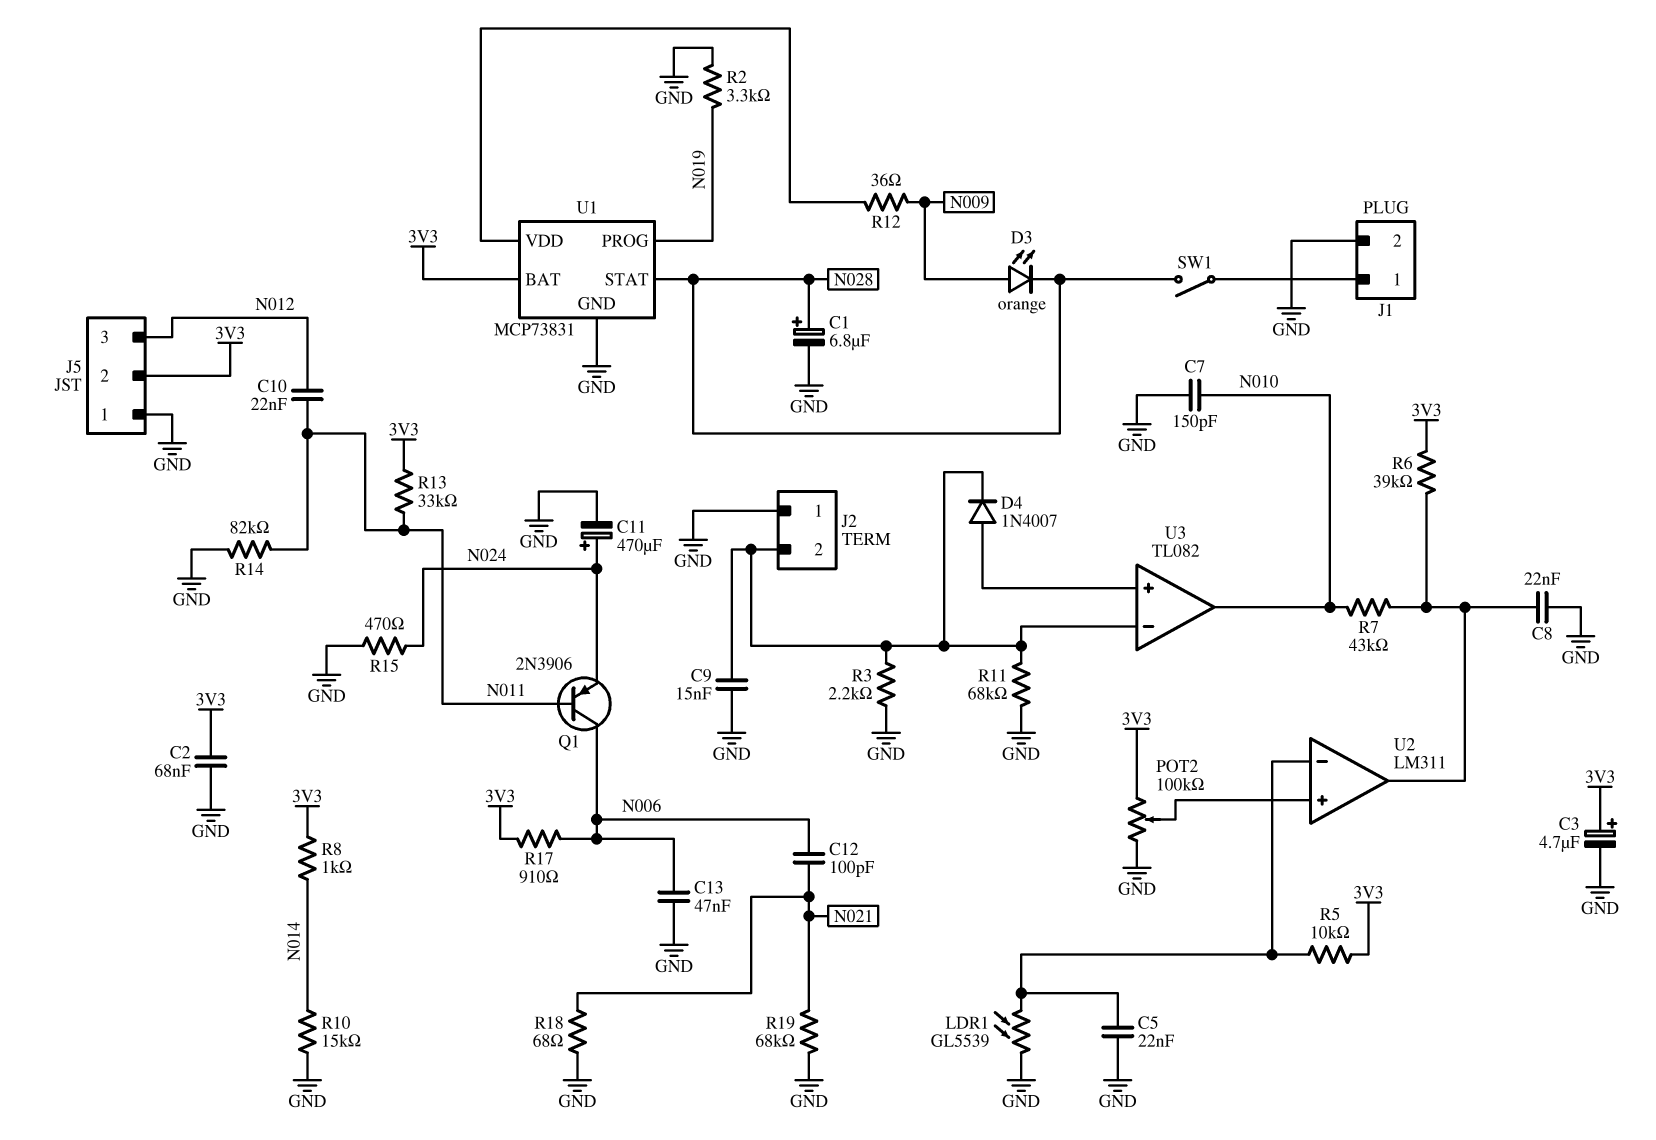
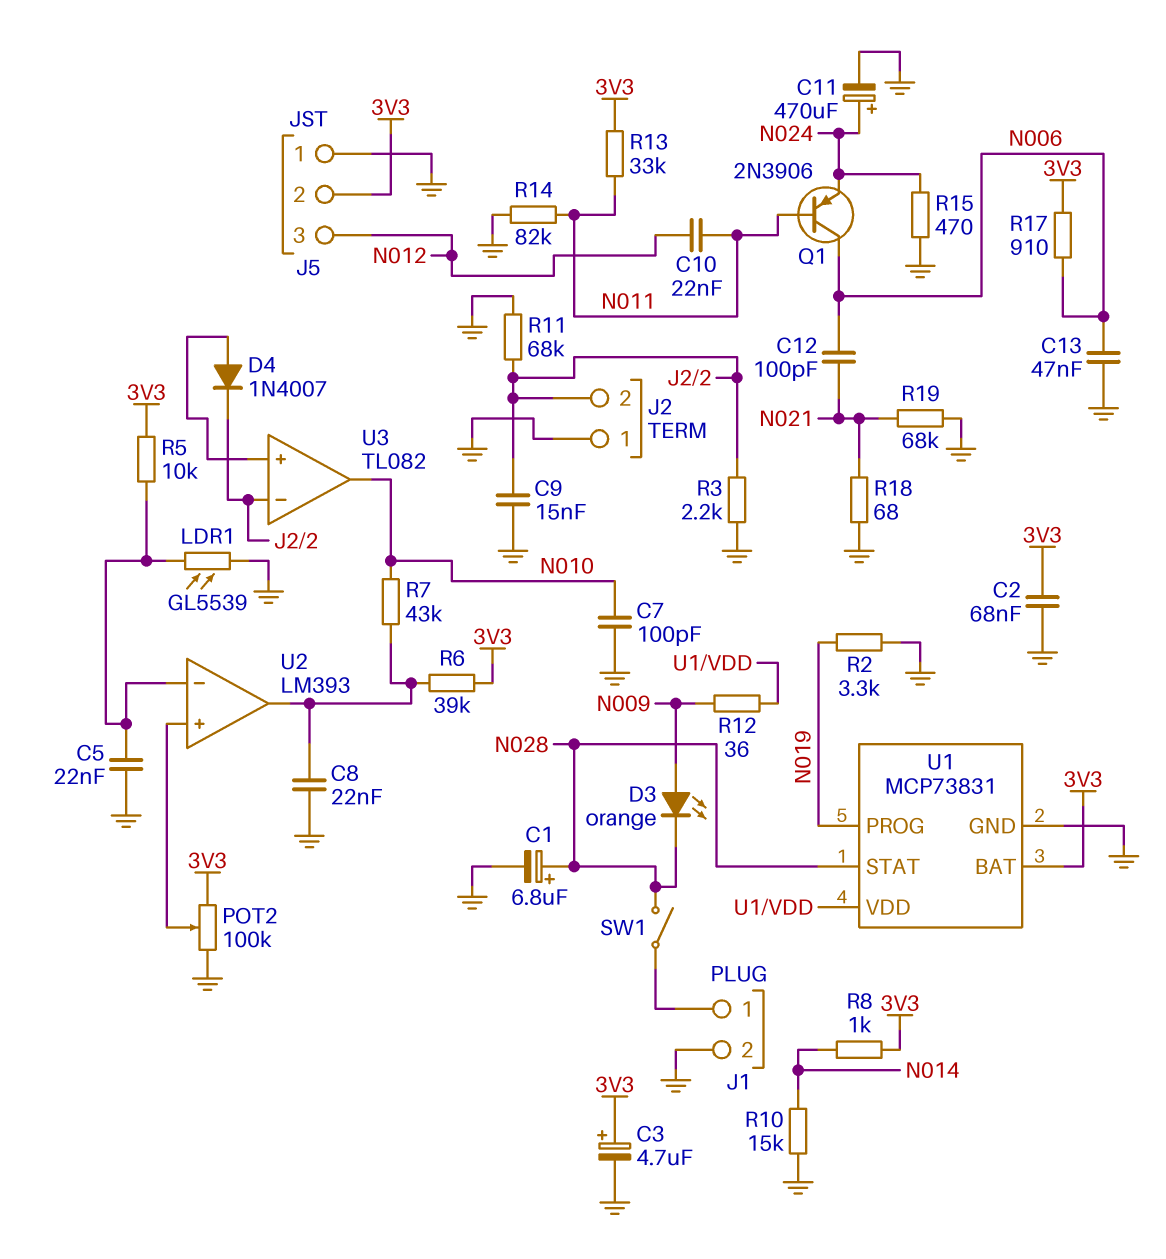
C7: 150pF (GND, N010) -> 100pF (GND, N010)
U2: LM311 -> LM393

